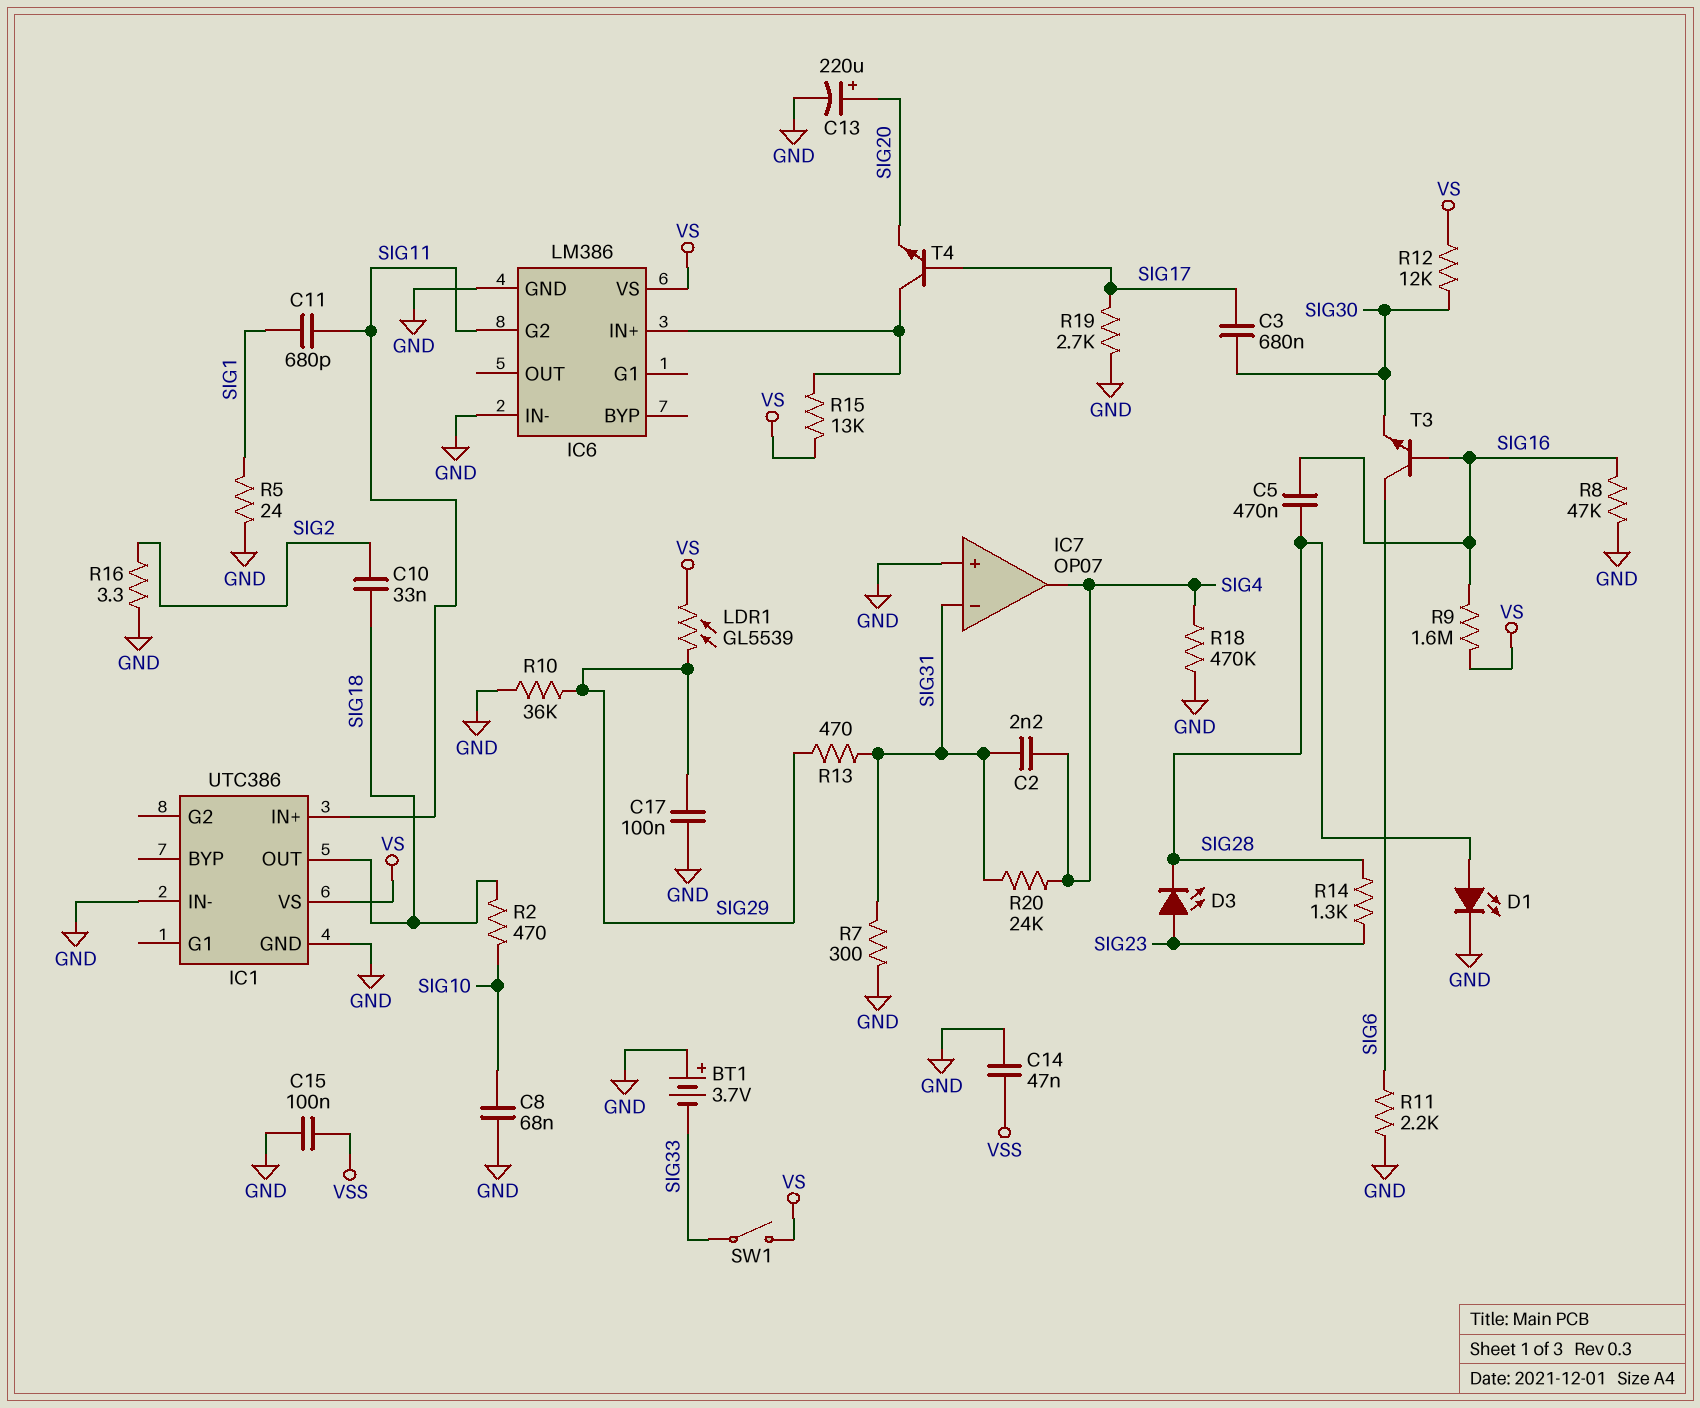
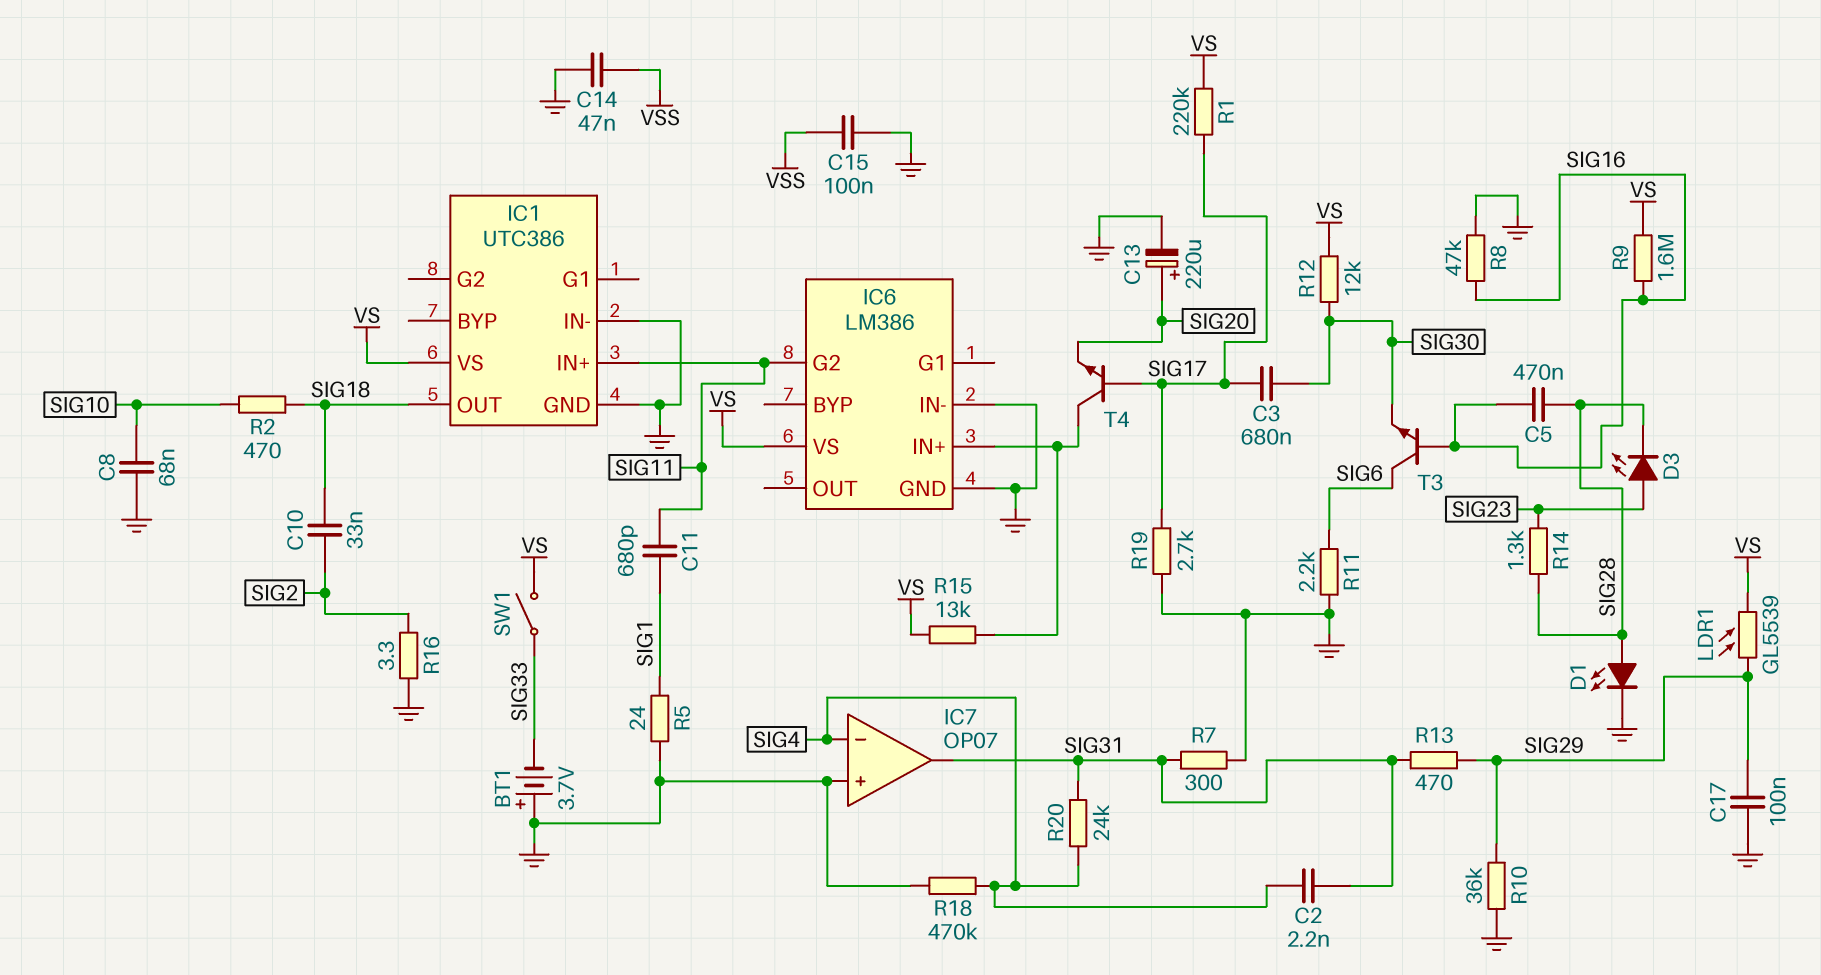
IC7 pin in-: SIG31 -> SIG4
IC7 pin out: SIG4 -> SIG31
R1: none -> 220k (SIG17, VS)

